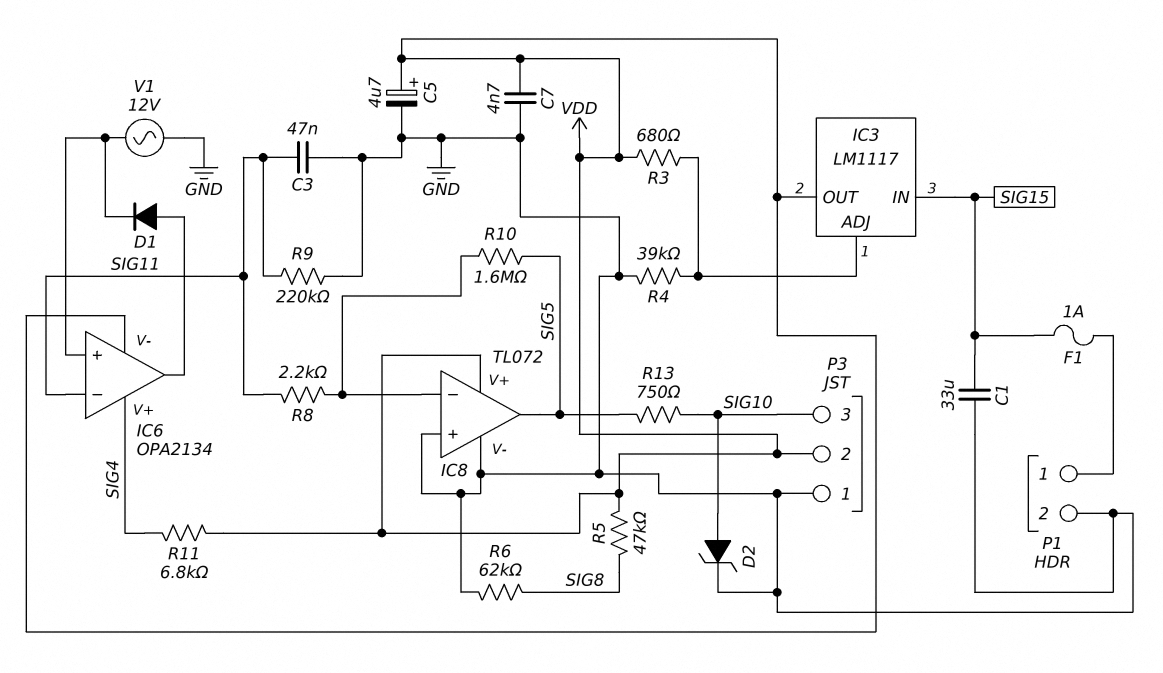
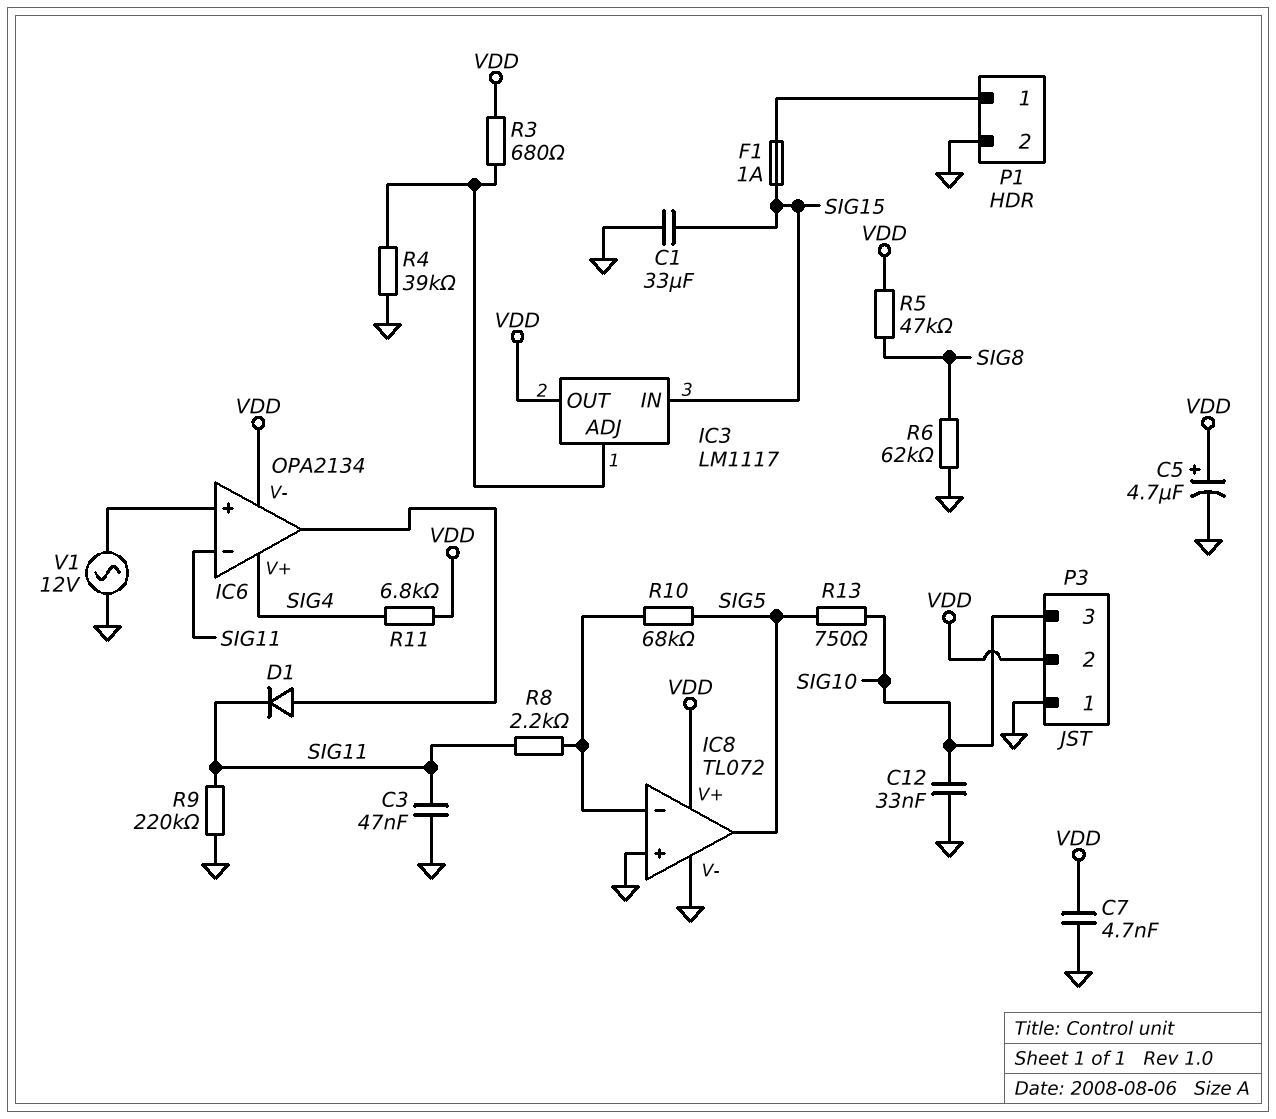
C12: none -> 33nF (GND, SIG10)
D1: diode (A IC6/out, K IC6/in+) -> diode (A IC6/out, K SIG11)
D2: zener (A SIG10, K GND) -> none
R10: 1.6M (IC8/in-, SIG5) -> 68k (IC8/in-, SIG5)

